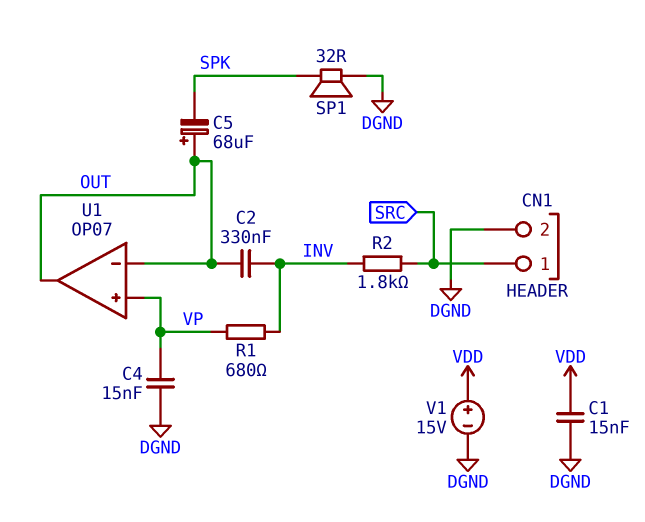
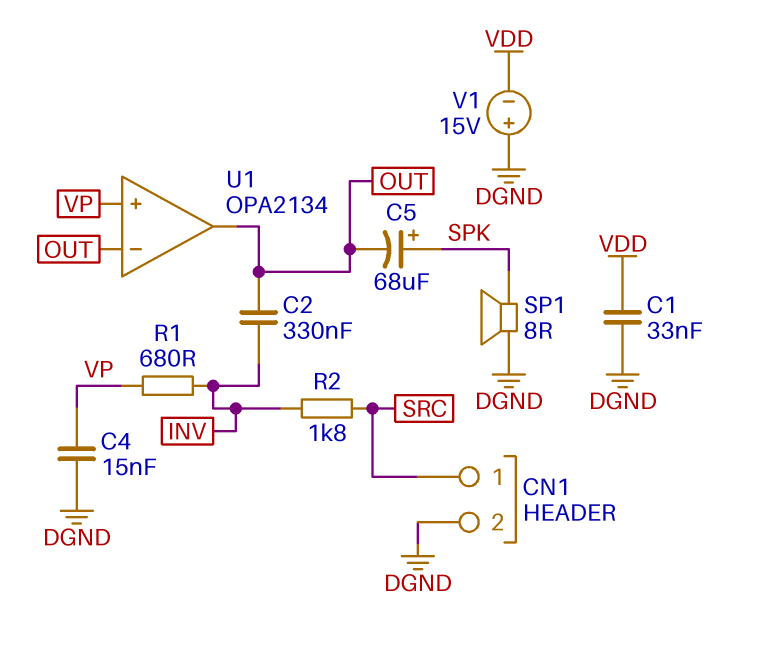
C1: 15nF (DGND, VDD) -> 33nF (DGND, VDD)
C5: 68uF (plus OUT, minus SPK) -> 68uF (plus SPK, minus OUT)
SP1: speaker 32R (DGND, SPK) -> speaker 8R (DGND, SPK)
U1: OP07 -> OPA2134
V1: 15V (plus VDD, minus DGND) -> 15V (plus DGND, minus VDD)

